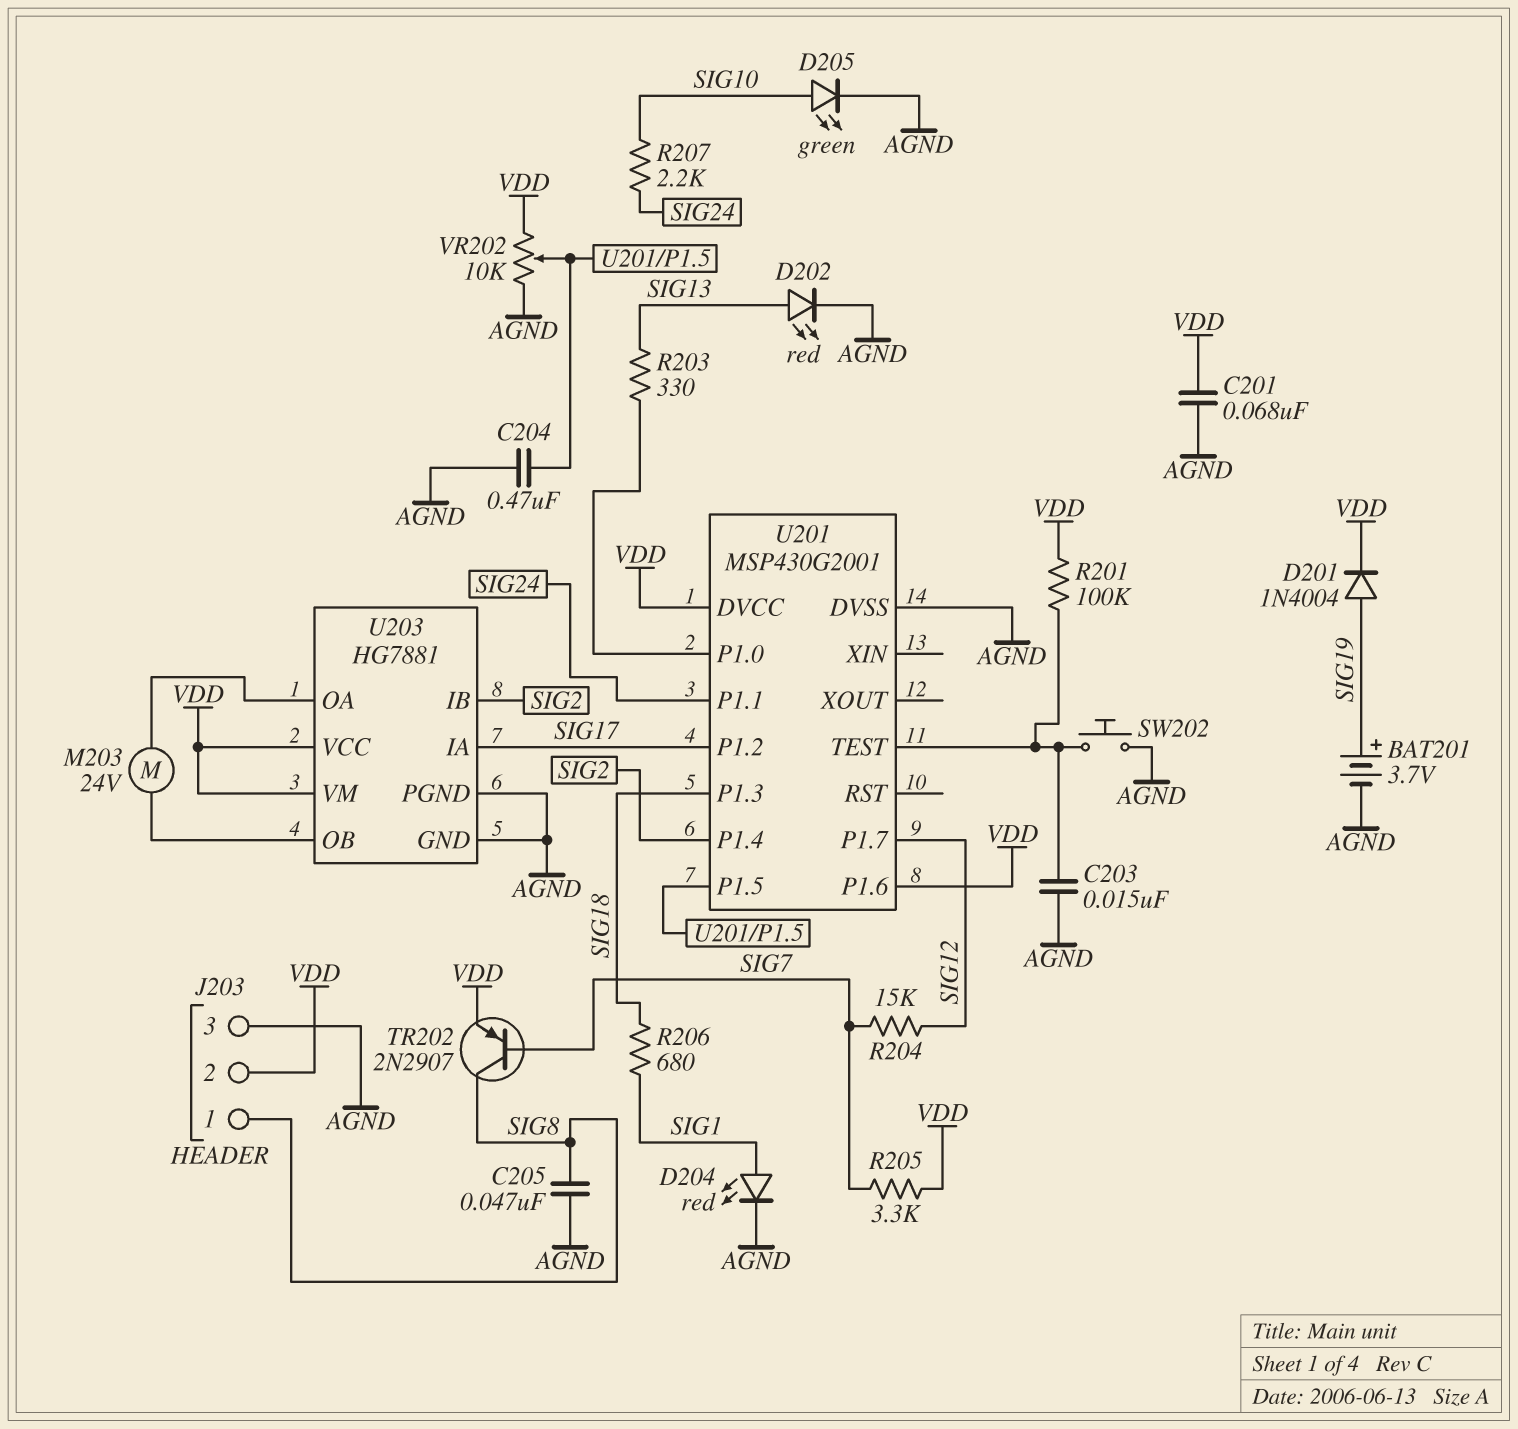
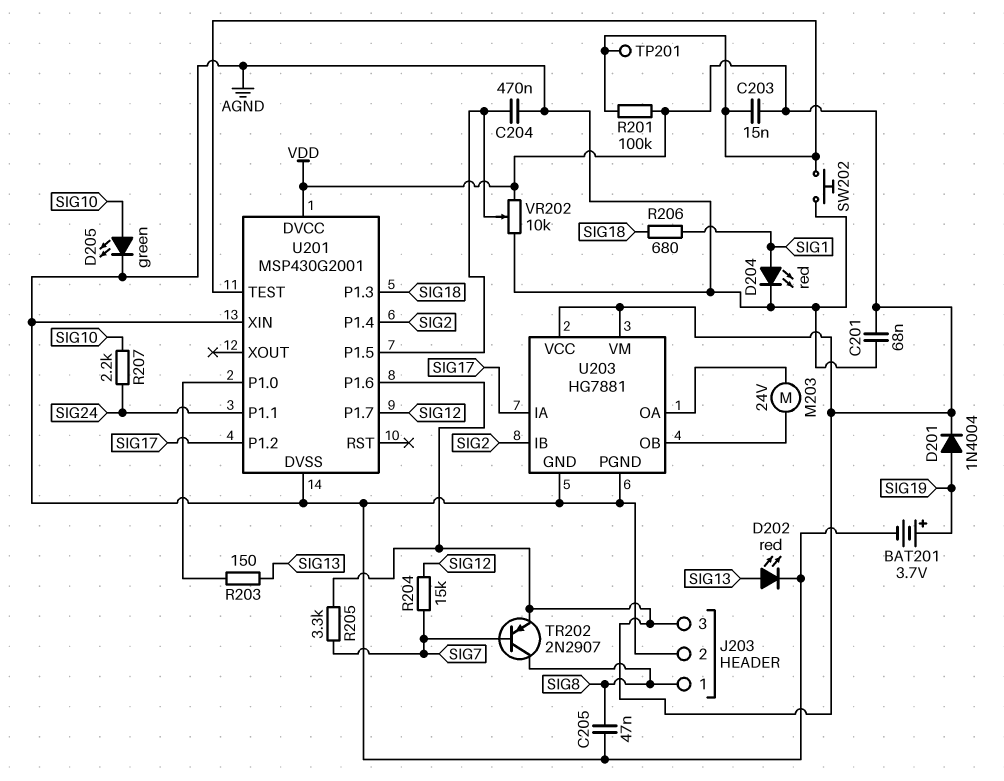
C203: 15nF (AGND, U201/TEST) -> 15nF (U201/TEST, VDD)
J203 pin 2: VDD -> AGND
J203 pin 3: AGND -> VDD
R203: 330 (SIG13, U201/P1.0) -> 150 (SIG13, U201/P1.0)
TP201: none -> test point (U201/TEST)
U201 pin XIN: none -> AGND

